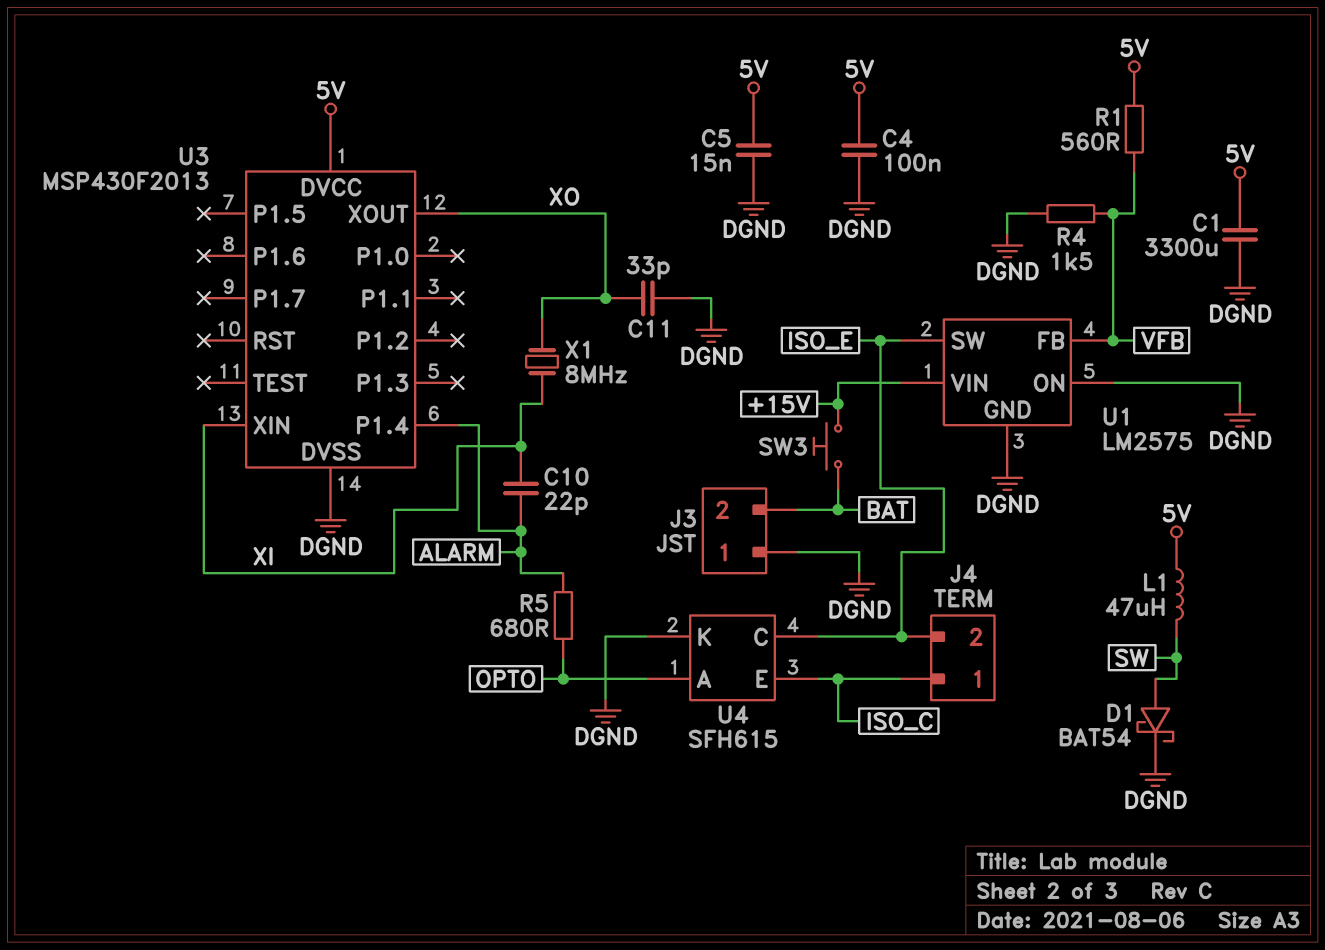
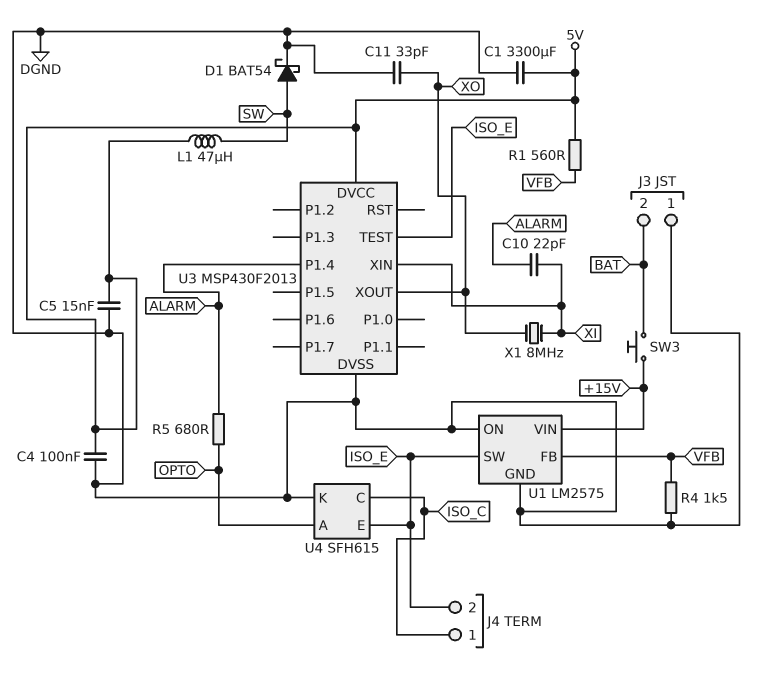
U3 pin TEST: none -> ISO_E
U4 pin C: ISO_E -> ISO_C
U4 pin E: ISO_C -> ISO_E

